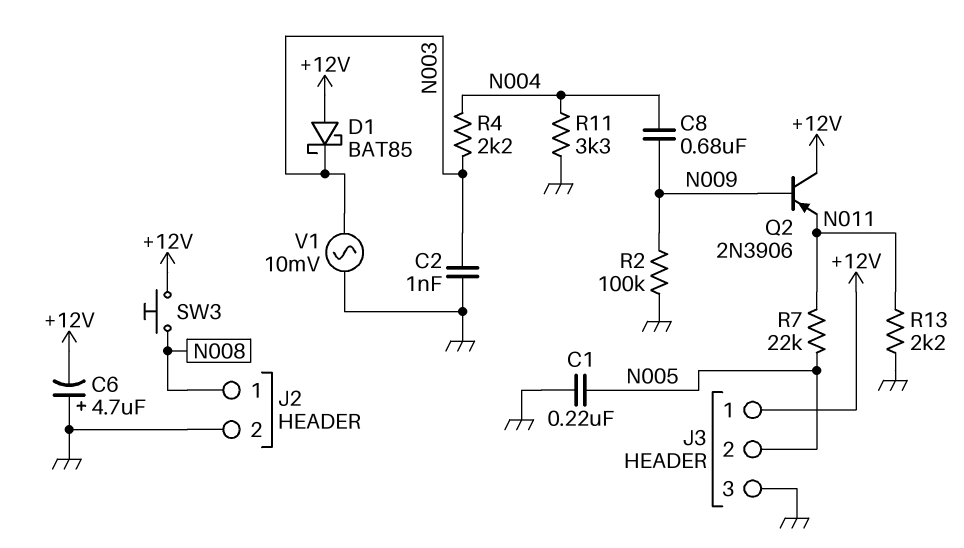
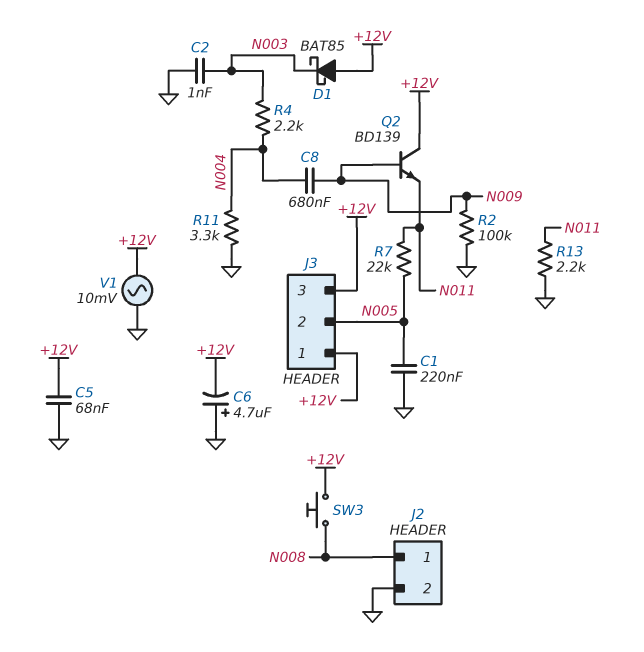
C5: none -> 68nF (+12V, GND)
J3 pin 3: GND -> +12V
Q2: PNP 2N3906 (B N009, C +12V, E N011) -> NPN BD139 (B N009, C +12V, E N011)
V1: AC 10mV (GND, N003) -> AC 10mV (+12V, GND)

